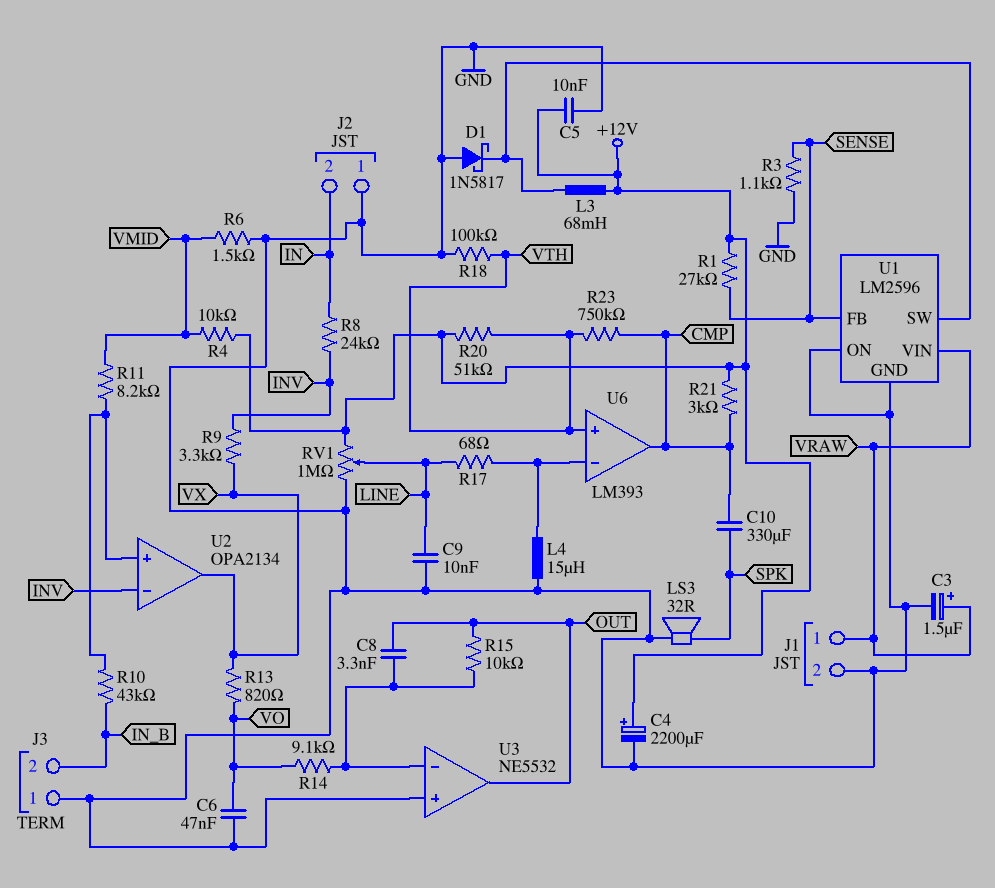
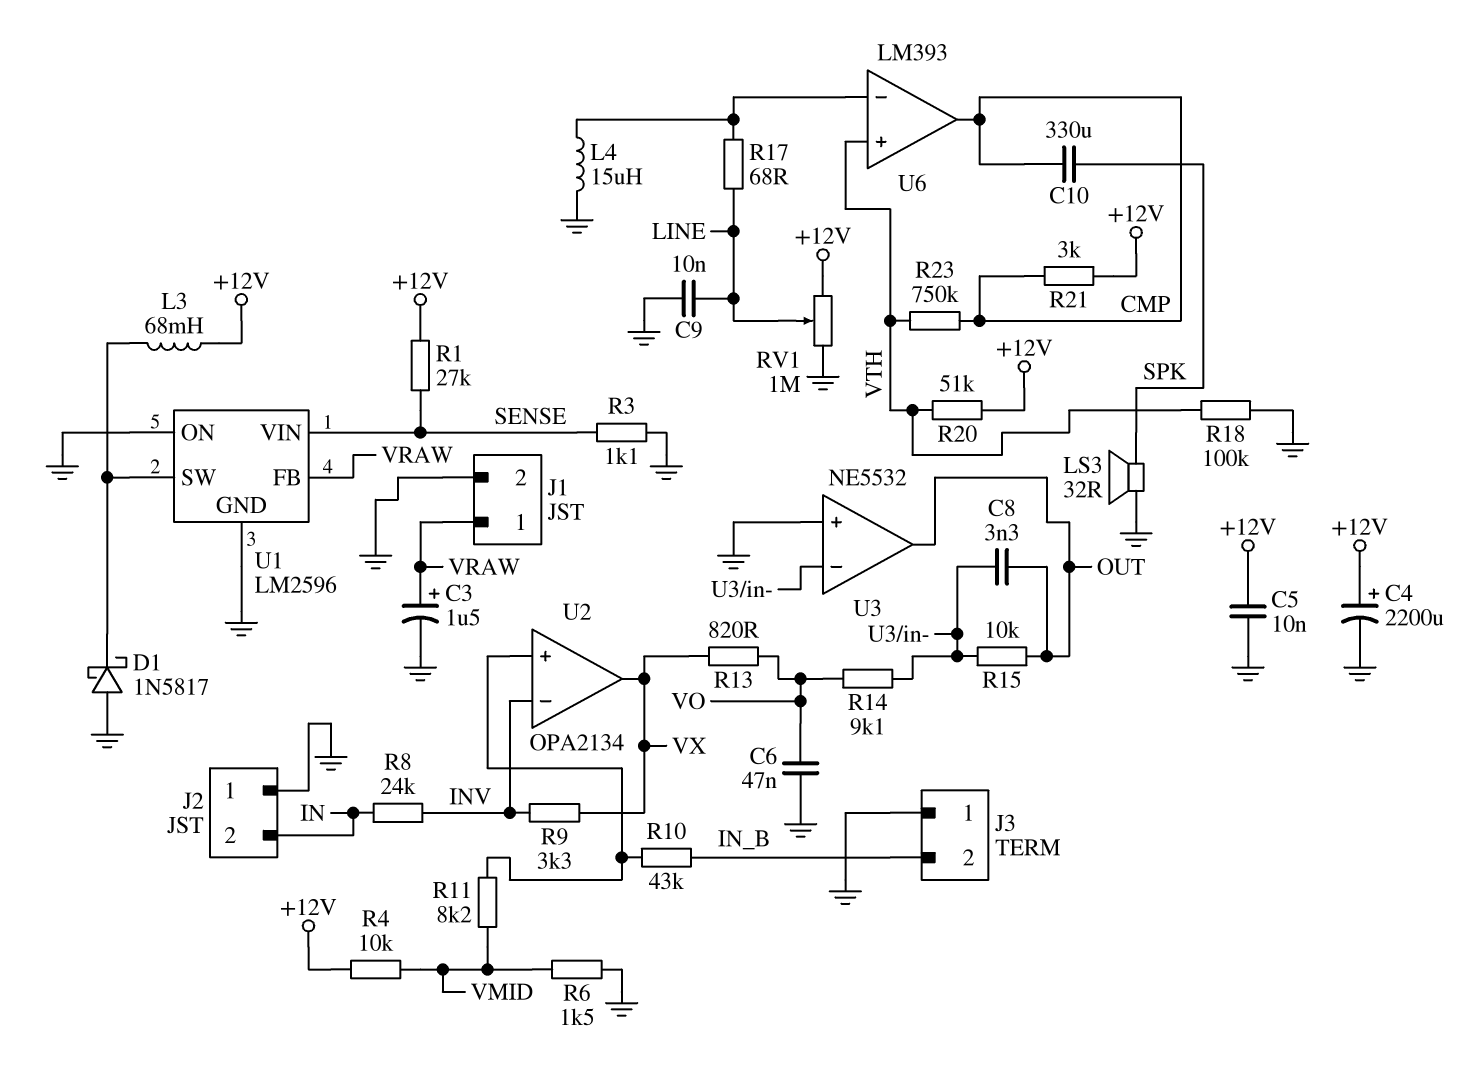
U1 pin FB: SENSE -> VRAW
U1 pin VIN: VRAW -> SENSE

